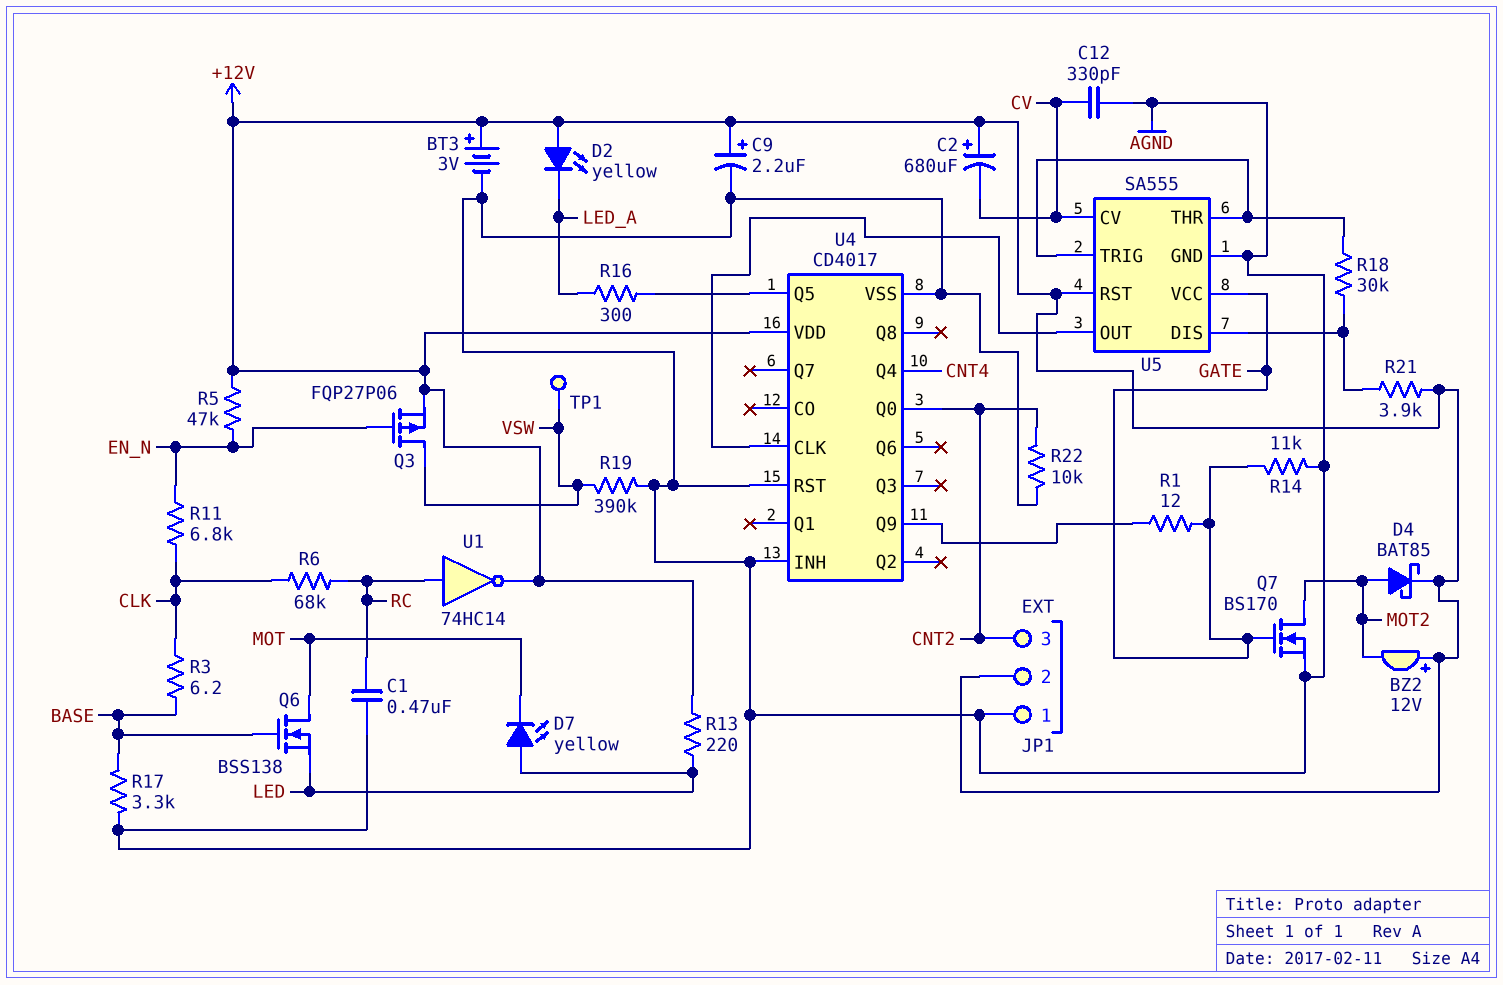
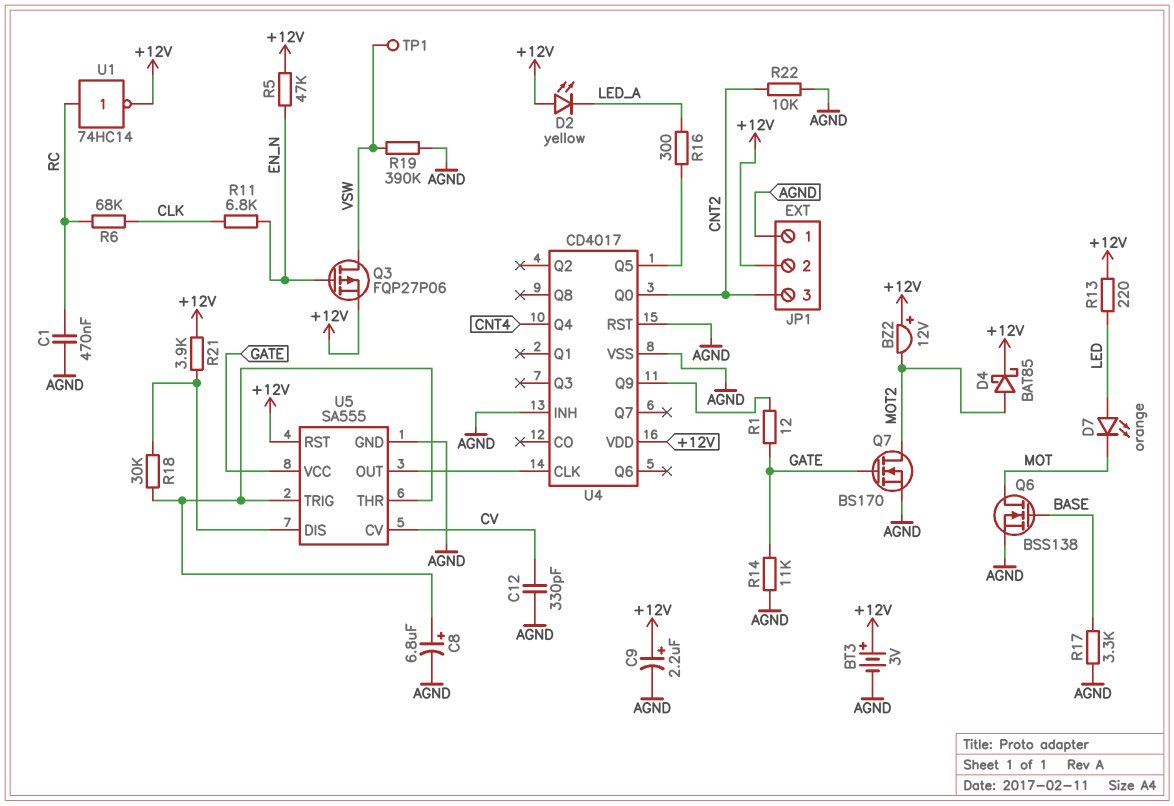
C2: 680uF (plus +12V, minus CV) -> none
C8: none -> 6.8uF (plus U5/THR, minus AGND)
D7: LED yellow (A LED, K MOT) -> LED orange (A LED, K MOT)
Q6: NMOS BSS138 (G BASE, D MOT, S LED) -> NMOS BSS138 (G BASE, D MOT, S AGND)
R3: 6.2 (BASE, CLK) -> none

